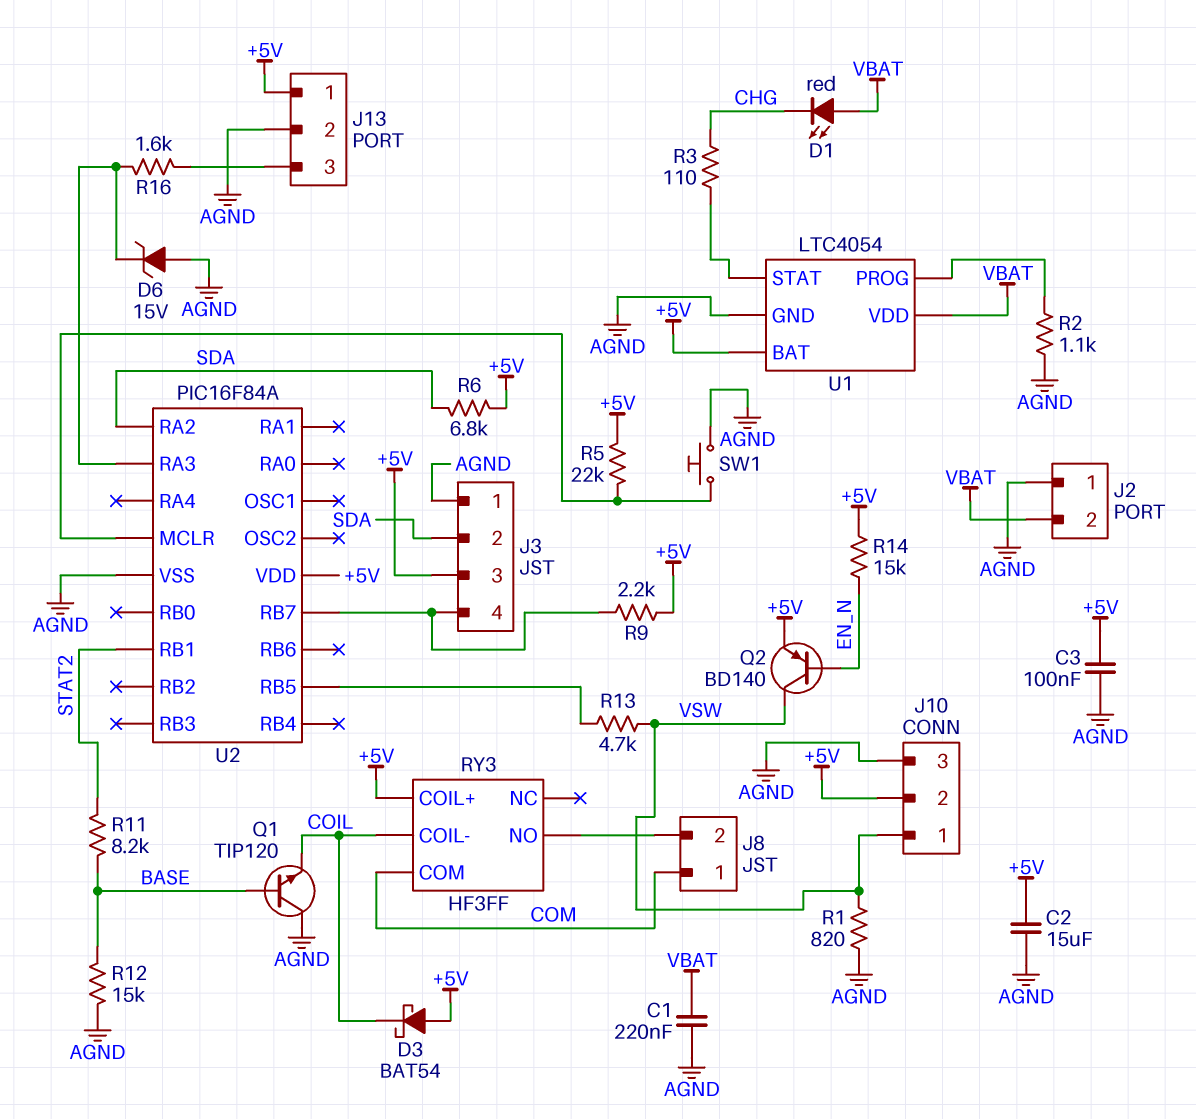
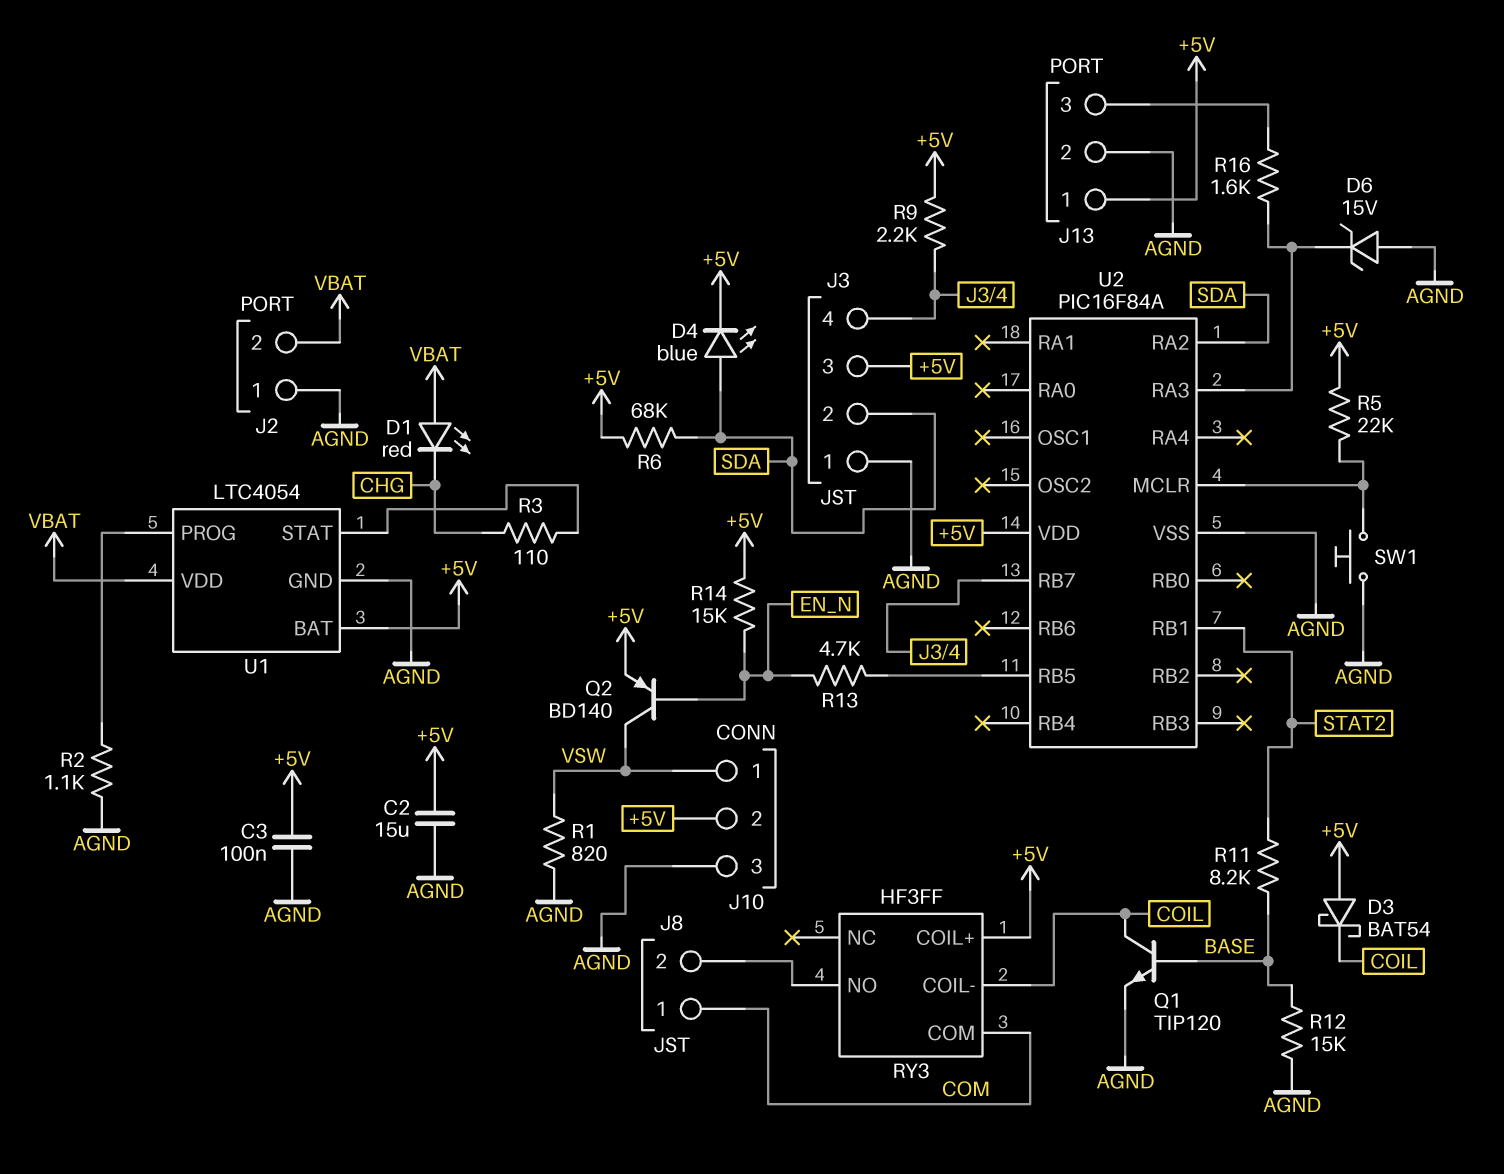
C1: 220nF (AGND, VBAT) -> none
D4: none -> LED blue (A SDA, K +5V)
Q1: NPN TIP120 (B BASE, C AGND, E COIL) -> NPN TIP120 (B BASE, C COIL, E AGND)
R6: 6.8k (+5V, SDA) -> 68k (+5V, SDA)
R13: 4.7k (U2/RB5, VSW) -> 4.7k (EN_N, U2/RB5)

